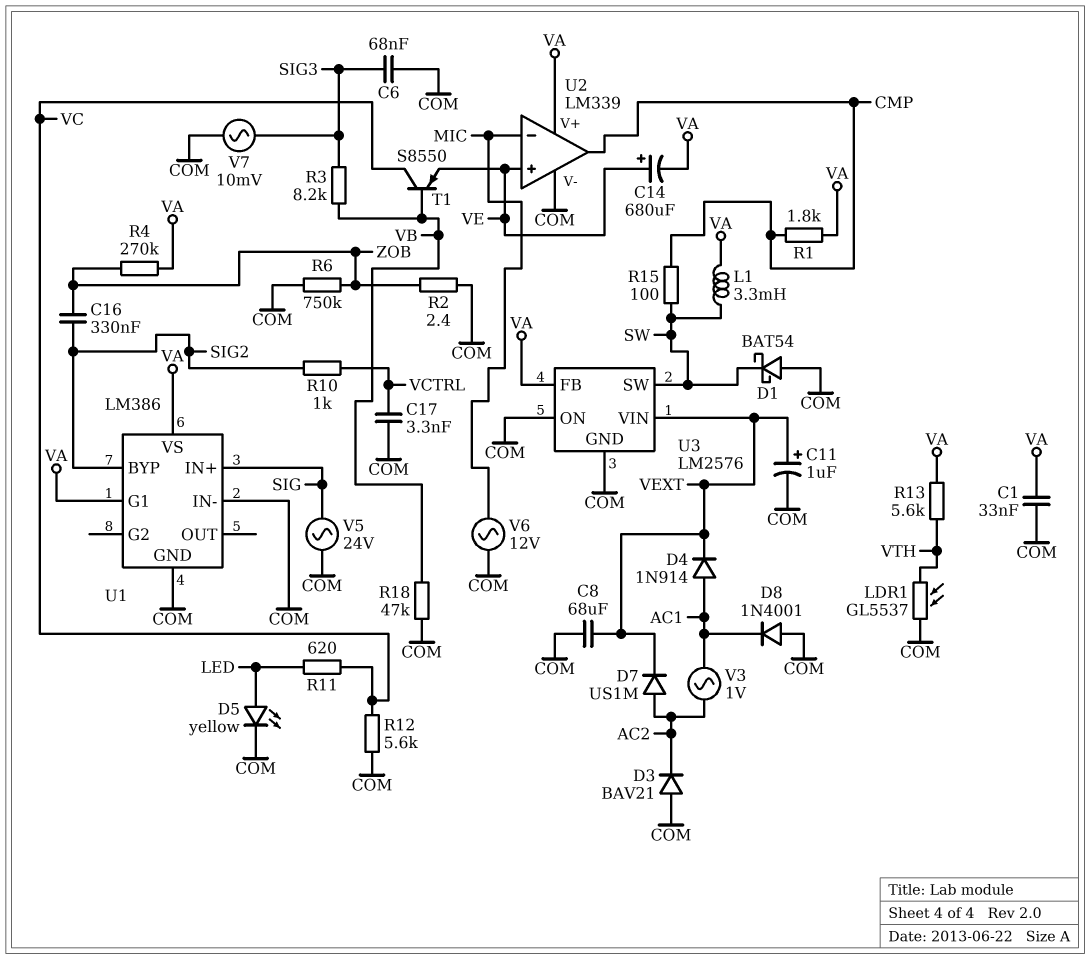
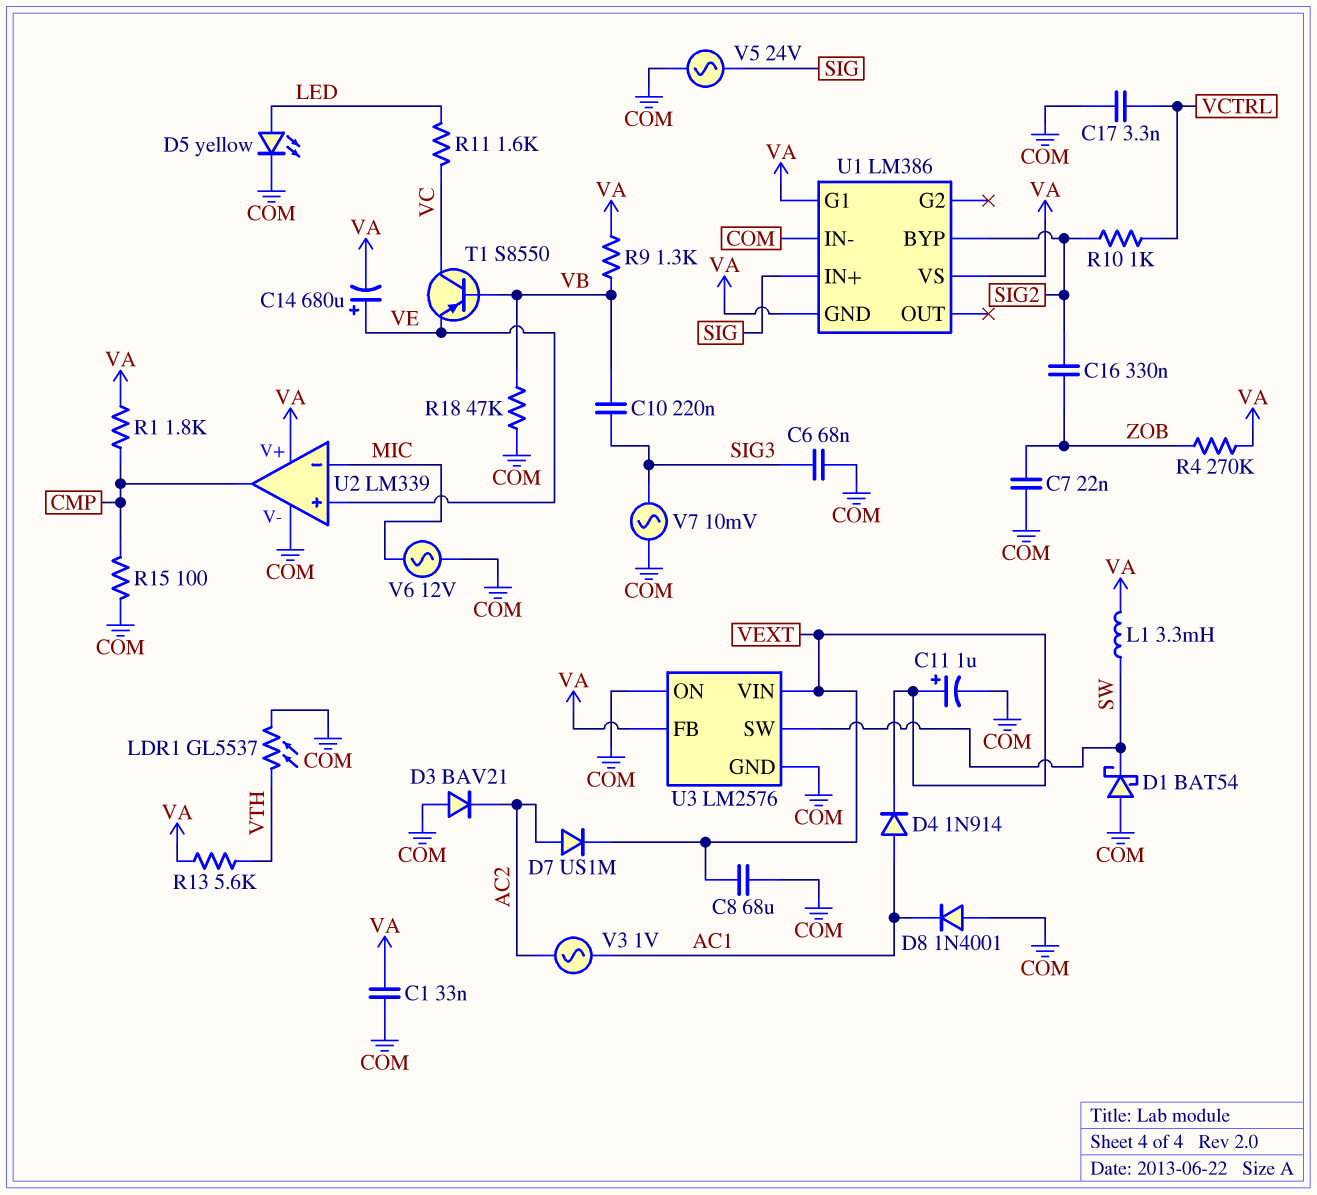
C7: none -> 22nF (COM, ZOB)
C10: none -> 220nF (SIG3, VB)
R2: 2.4 (COM, ZOB) -> none
R3: 8.2k (SIG3, VB) -> none
R6: 750k (COM, ZOB) -> none
R9: none -> 1.3k (VA, VB)
R11: 620 (LED, VC) -> 1.6k (LED, VC)
R12: 5.6k (COM, VC) -> none
R15: 100 (CMP, SW) -> 100 (CMP, COM)
U1 pin GND: COM -> VA

